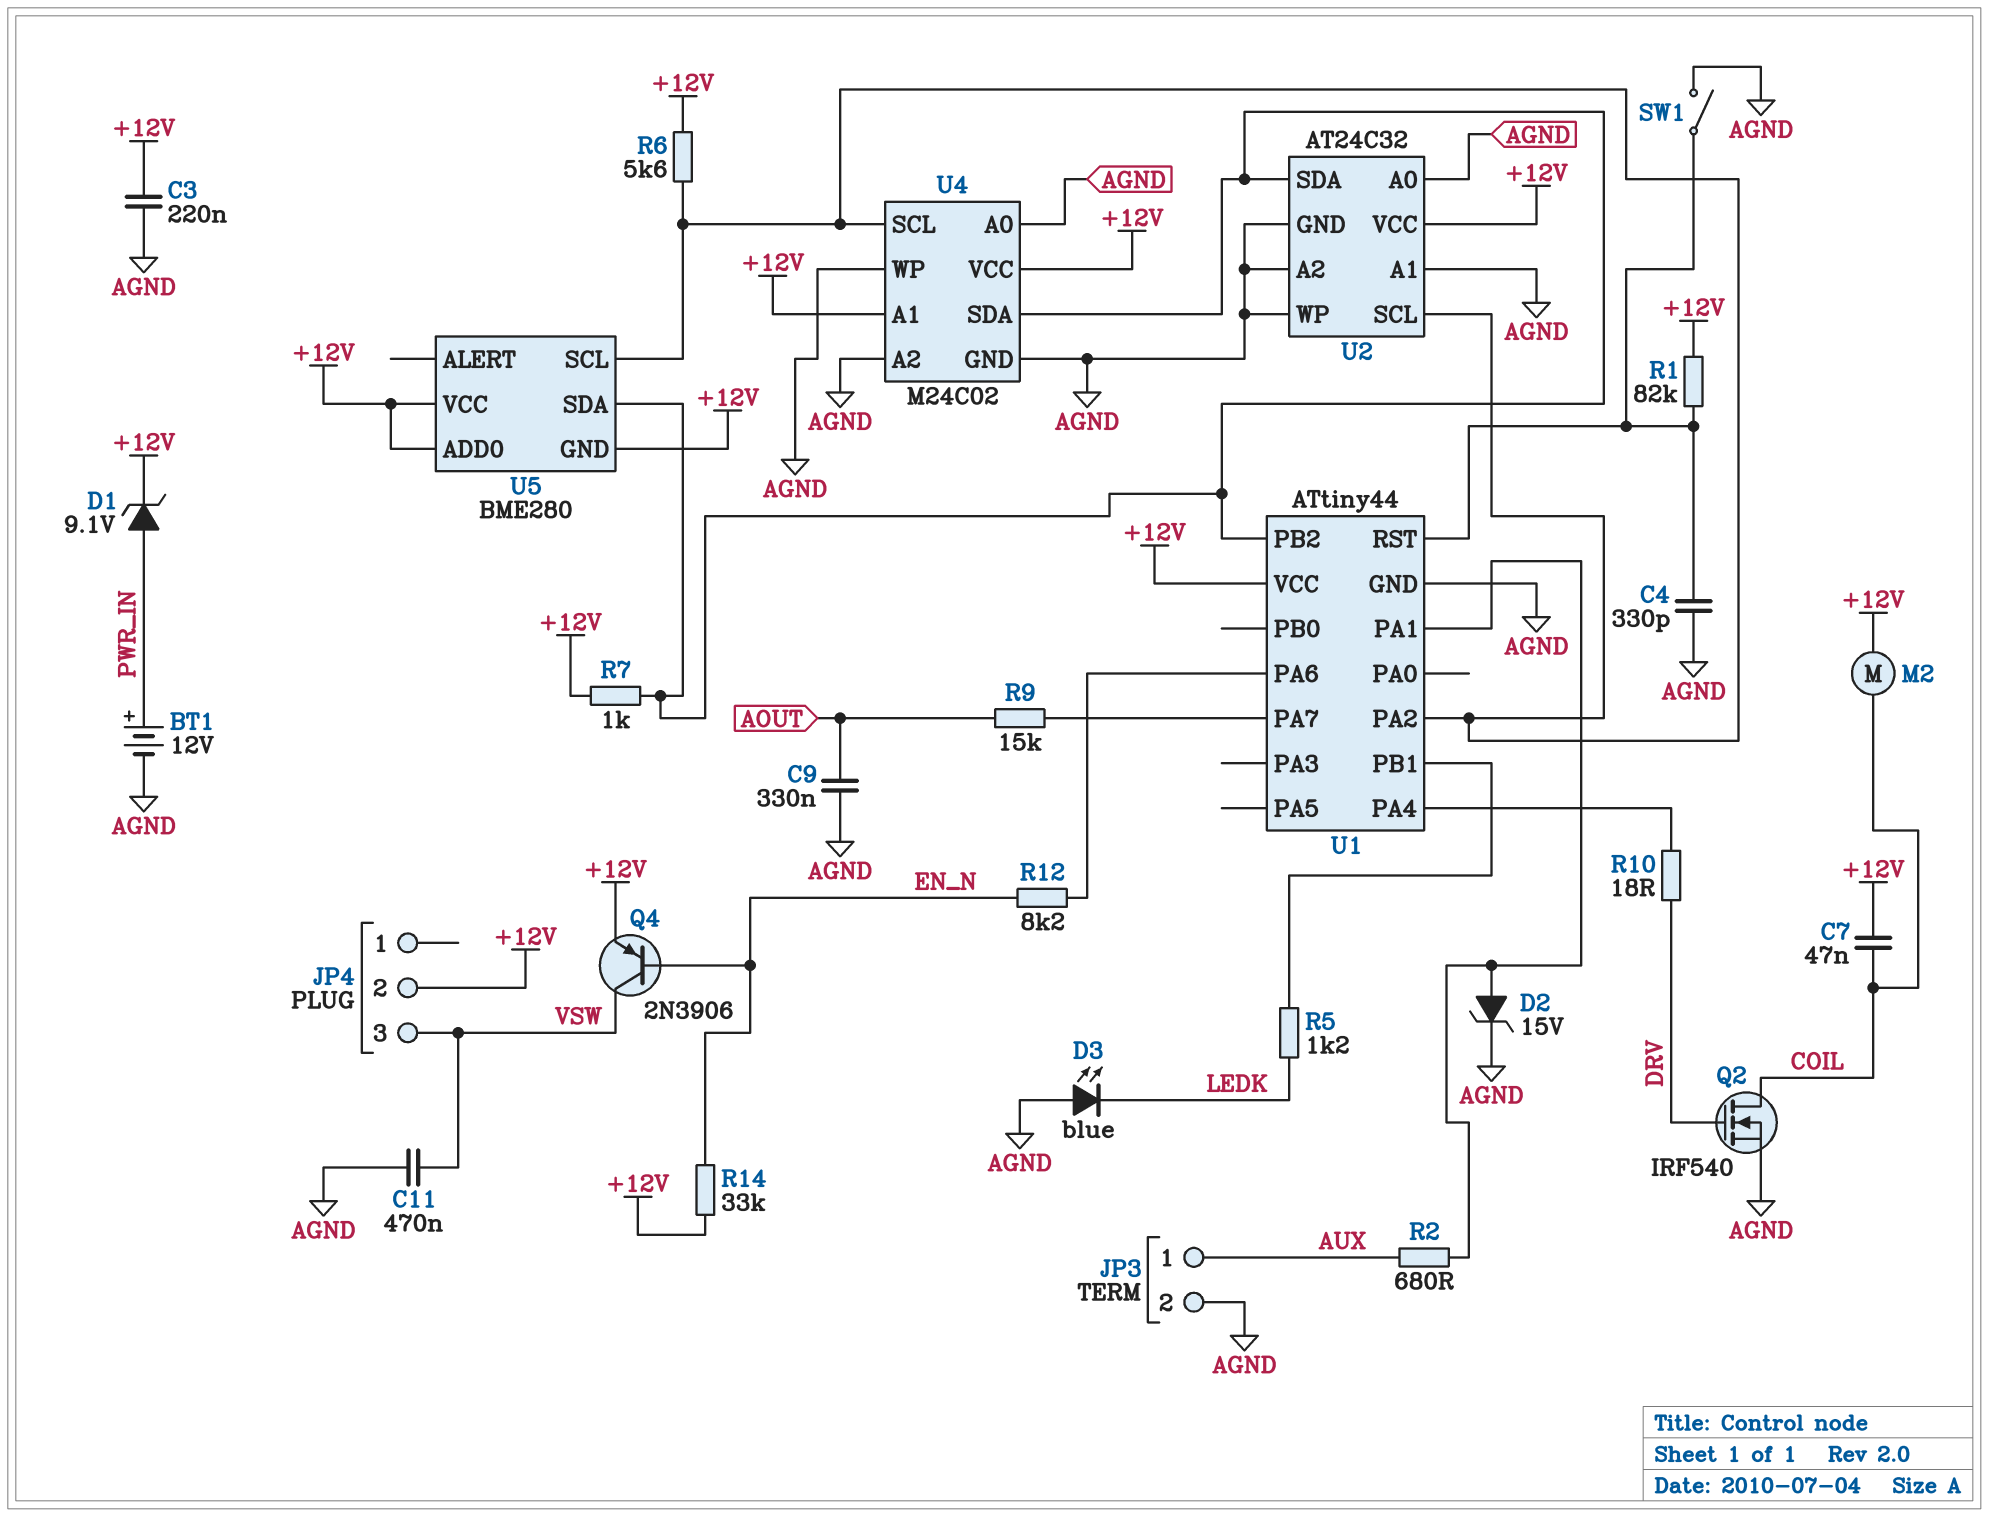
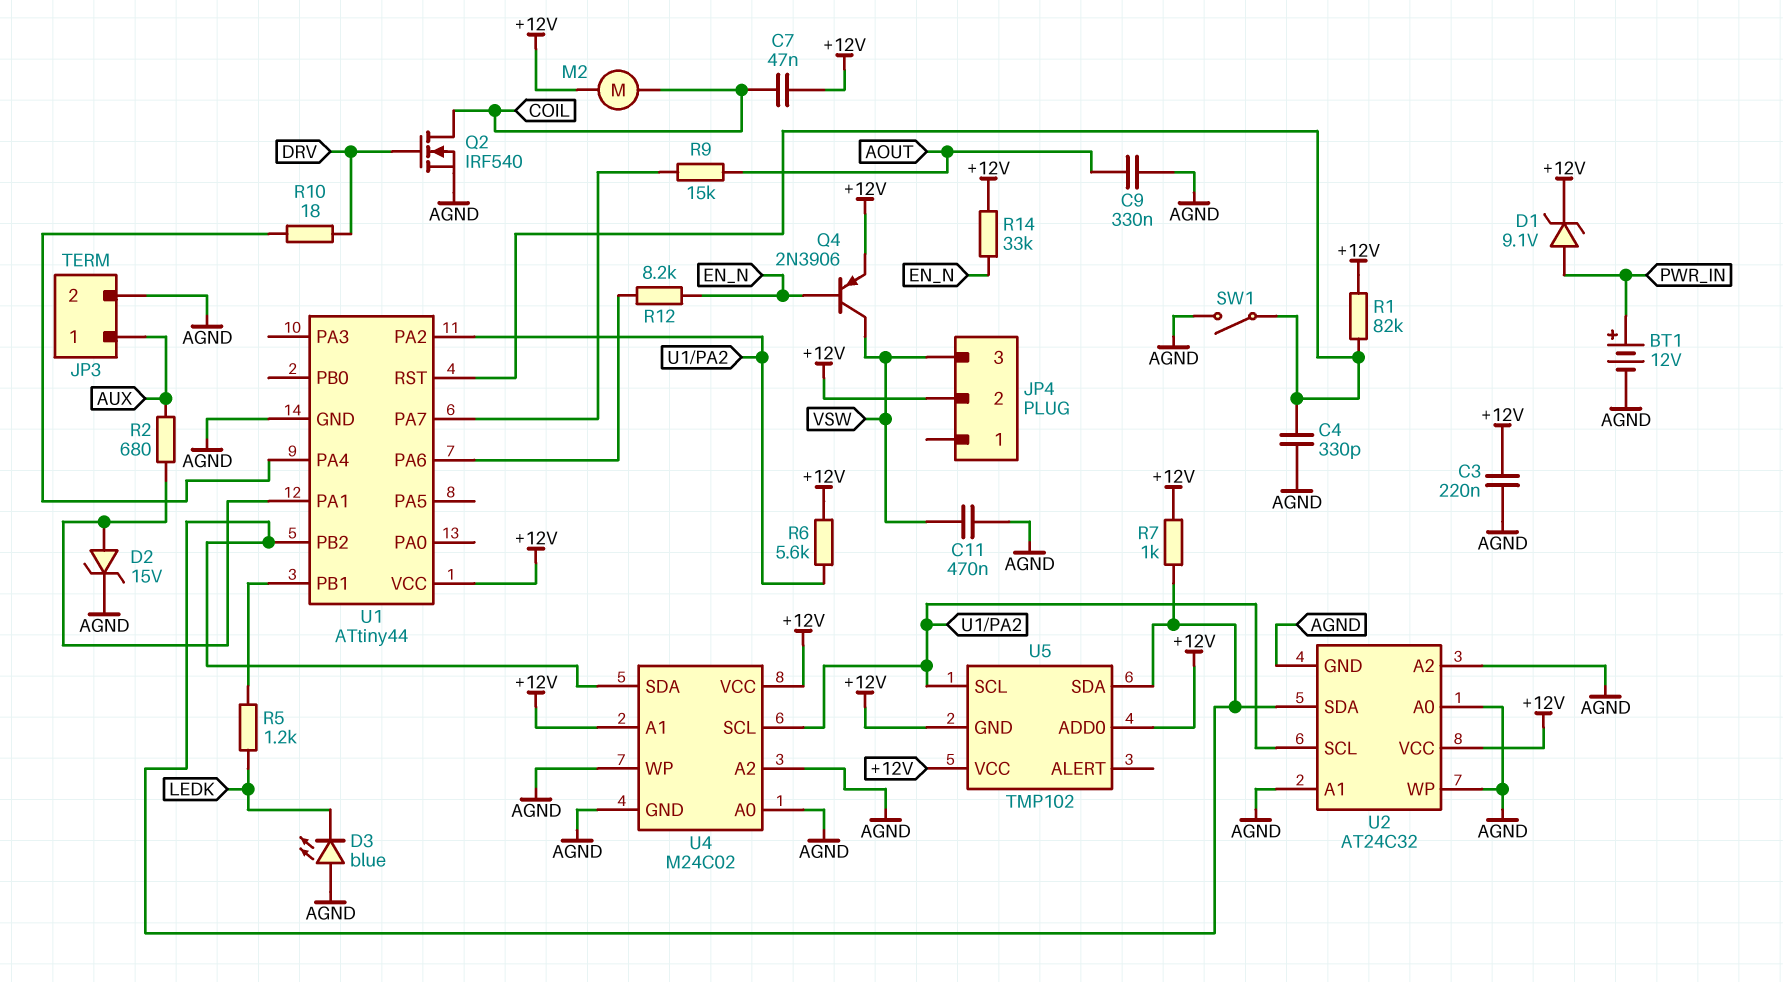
U5: BME280 -> TMP102

